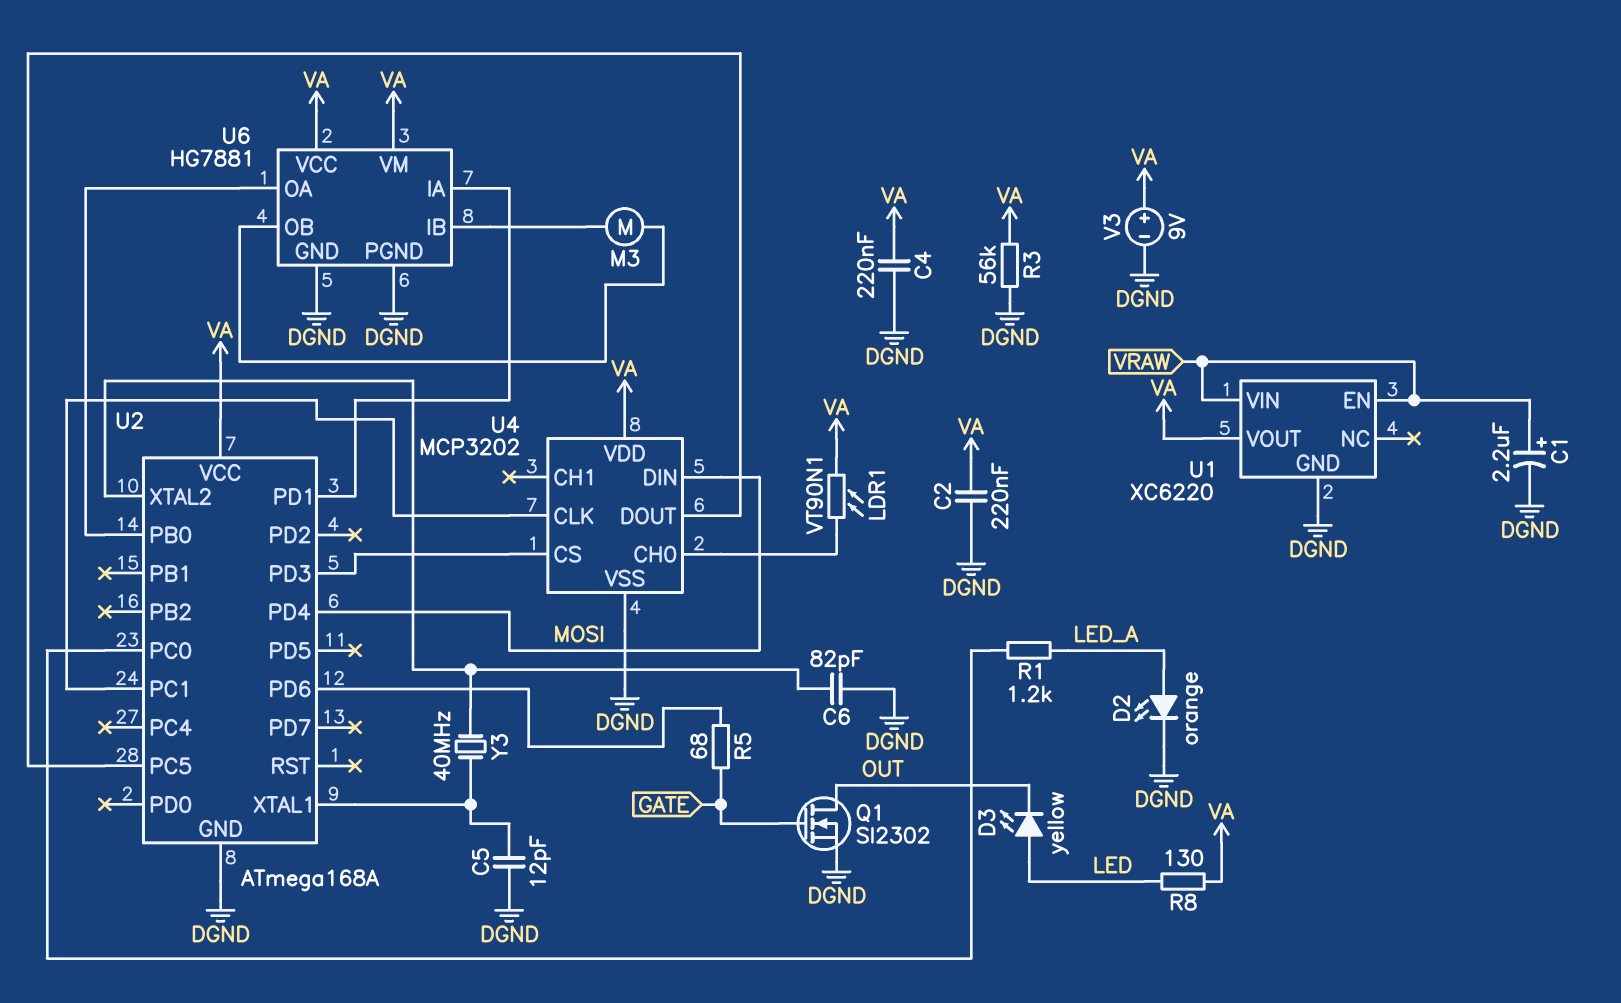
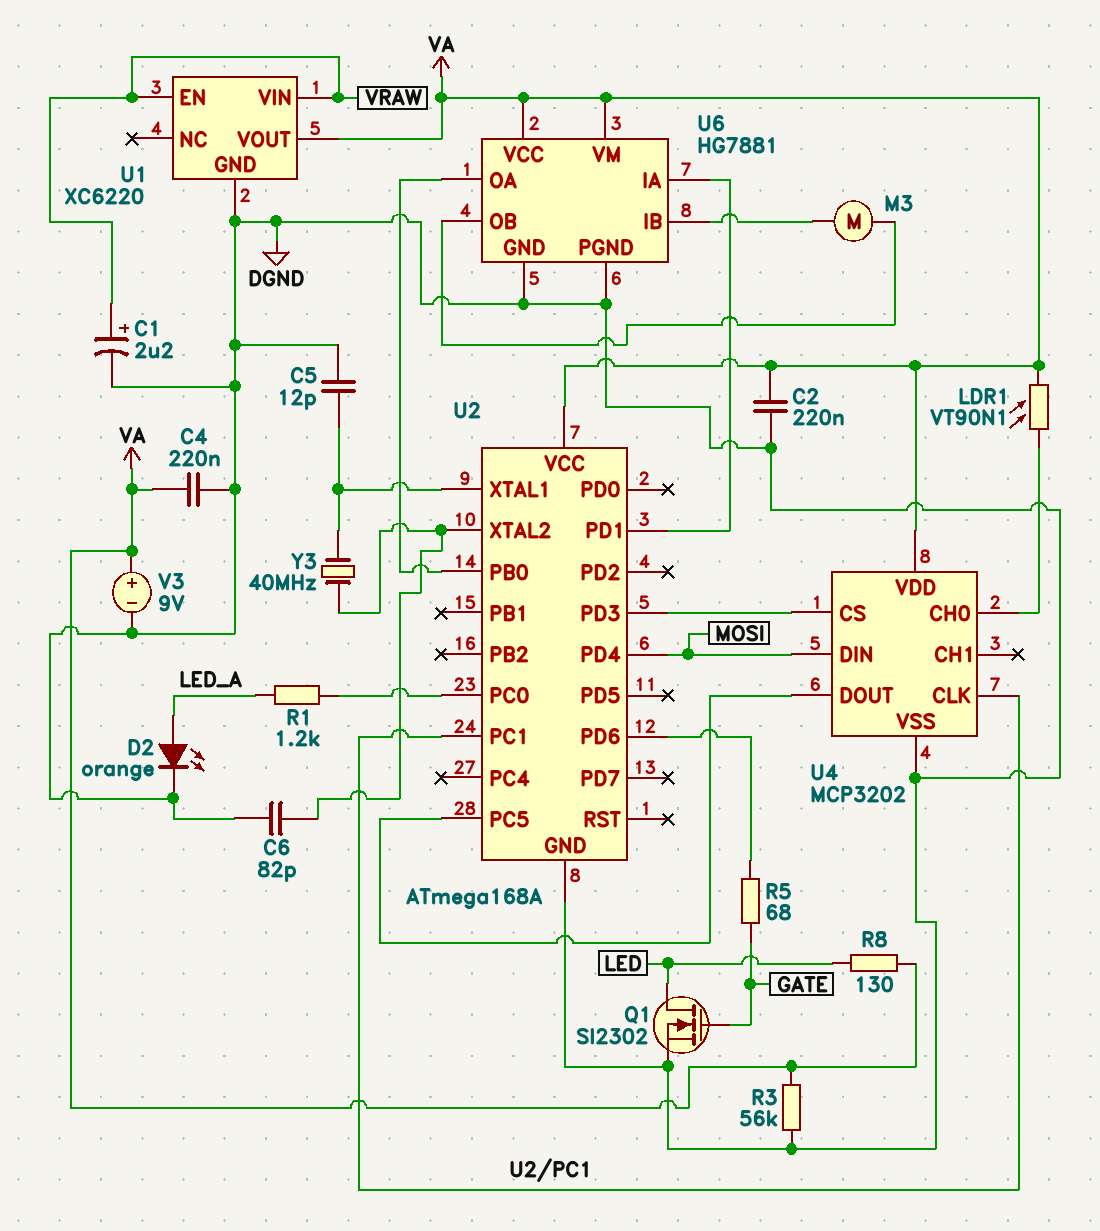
D3: LED yellow (A LED, K OUT) -> none
Q1: NMOS SI2302 (G GATE, D OUT, S DGND) -> NMOS SI2302 (G GATE, D LED, S DGND)

